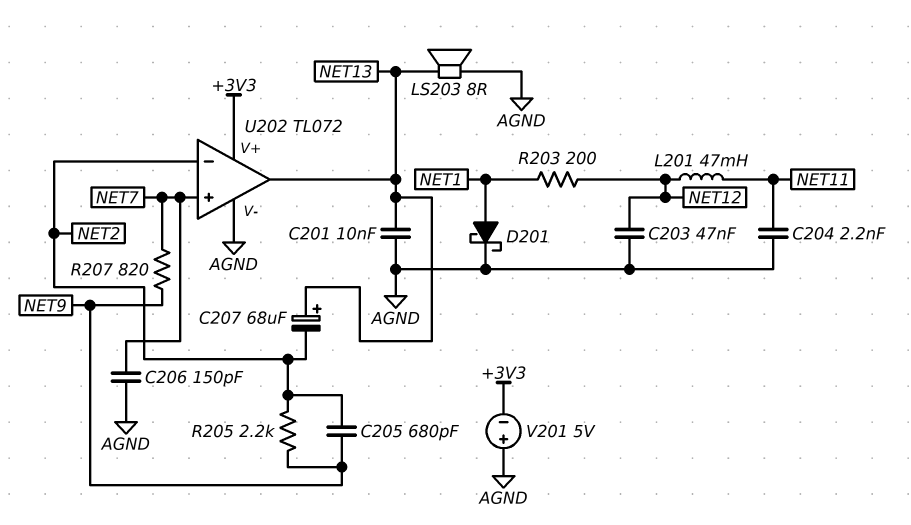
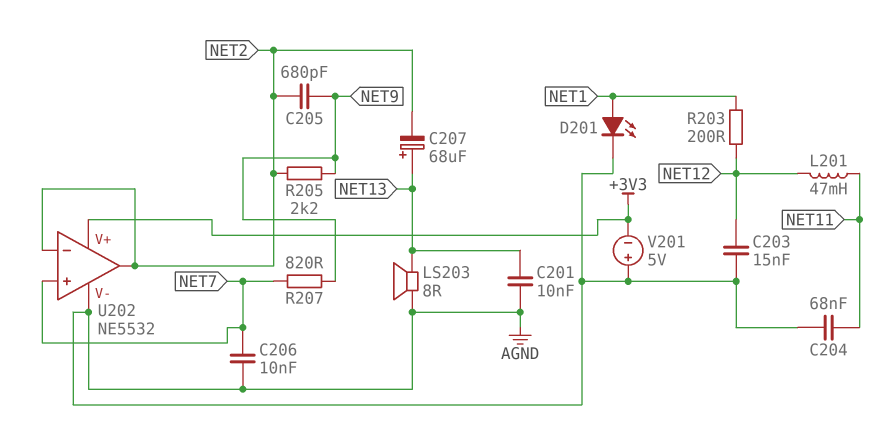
C203: 47nF (AGND, NET12) -> 15nF (AGND, NET12)
C204: 2.2nF (AGND, NET11) -> 68nF (AGND, NET11)
C206: 150pF (AGND, NET7) -> 10nF (AGND, NET7)
D201: schottky (A NET1, K AGND) -> LED (A NET1, K AGND)
U202: TL072 -> NE5532
U202 pin out: NET13 -> NET2

